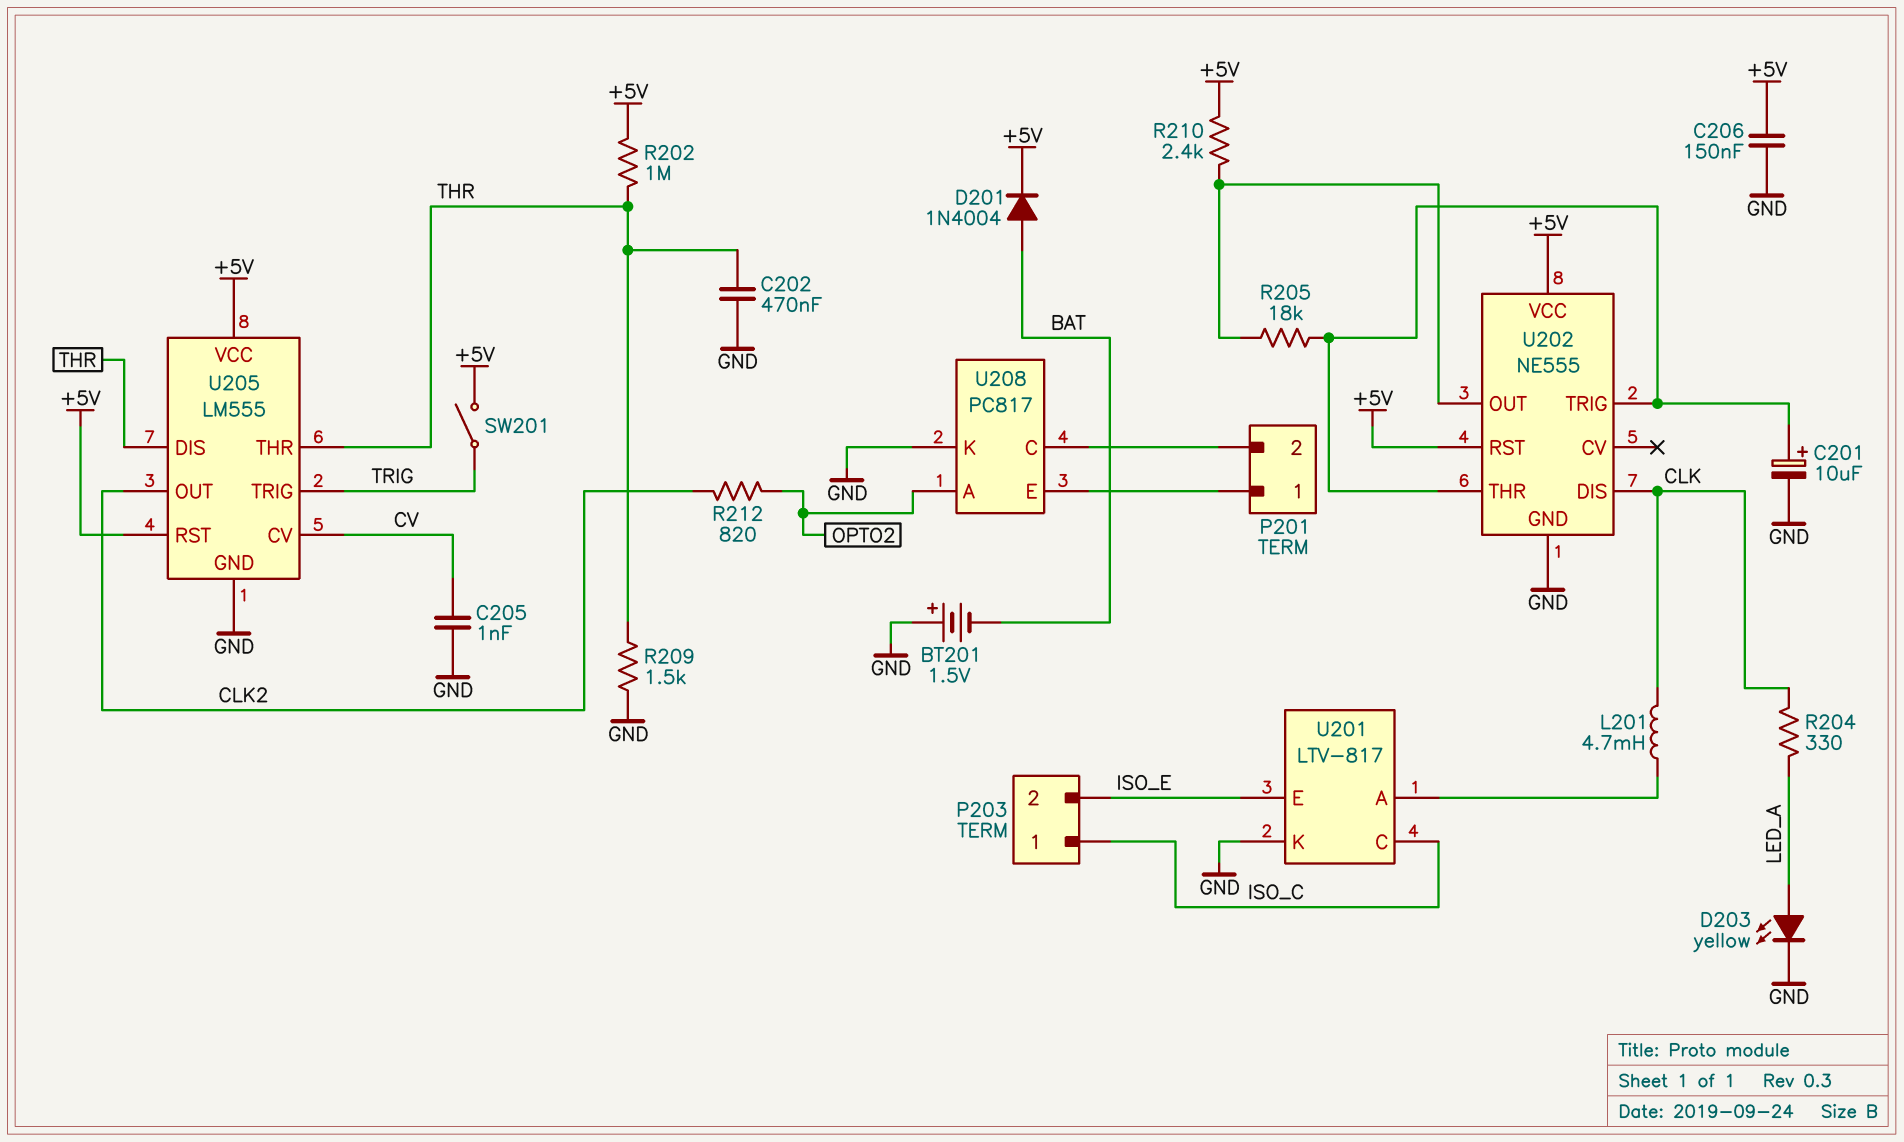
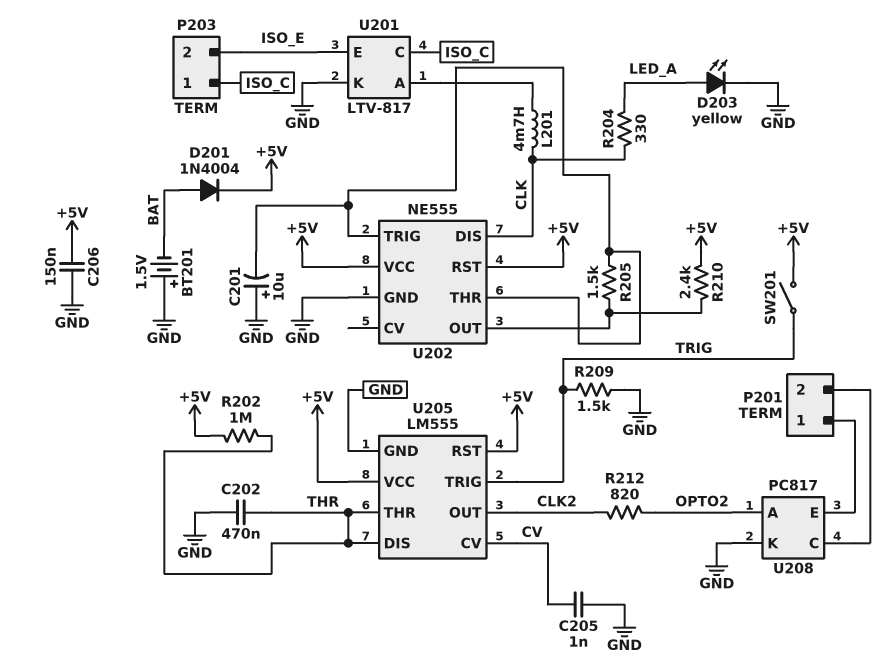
C201: 10uF (plus U202/THR, minus GND) -> 10uF (plus GND, minus U202/THR)
R205: 18k (U202/OUT, U202/THR) -> 1.5k (U202/OUT, U202/THR)
R209: 1.5k (GND, THR) -> 1.5k (GND, TRIG)

